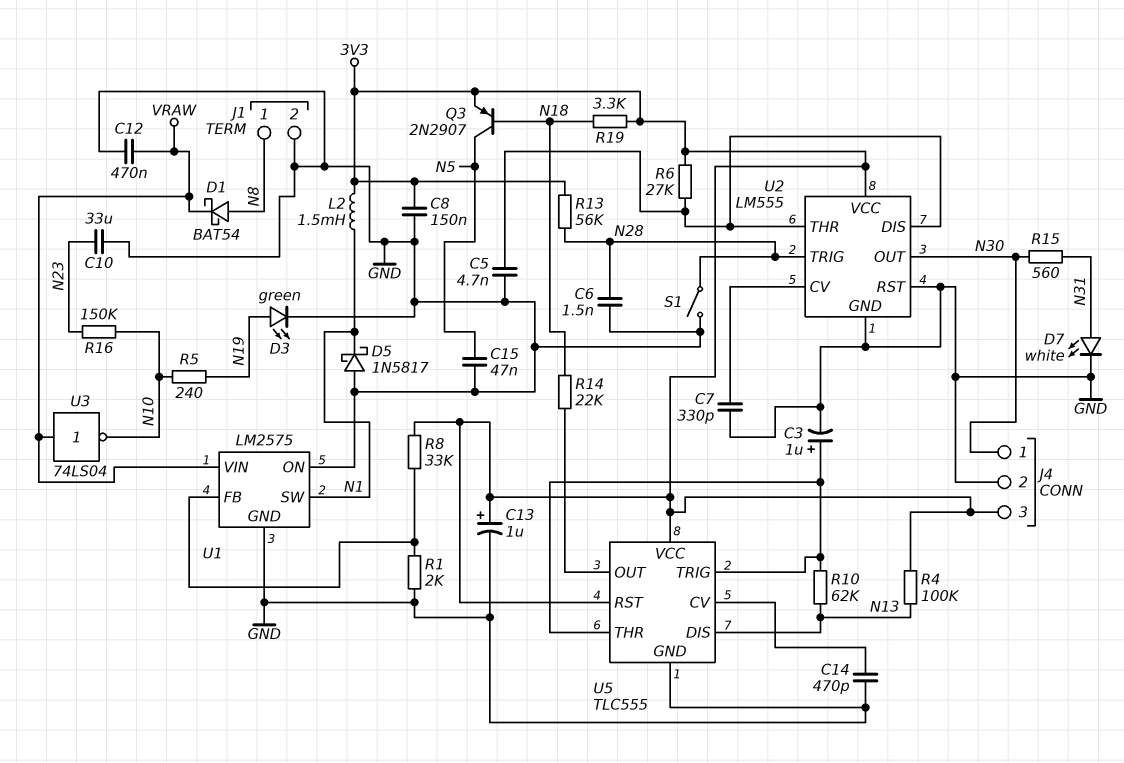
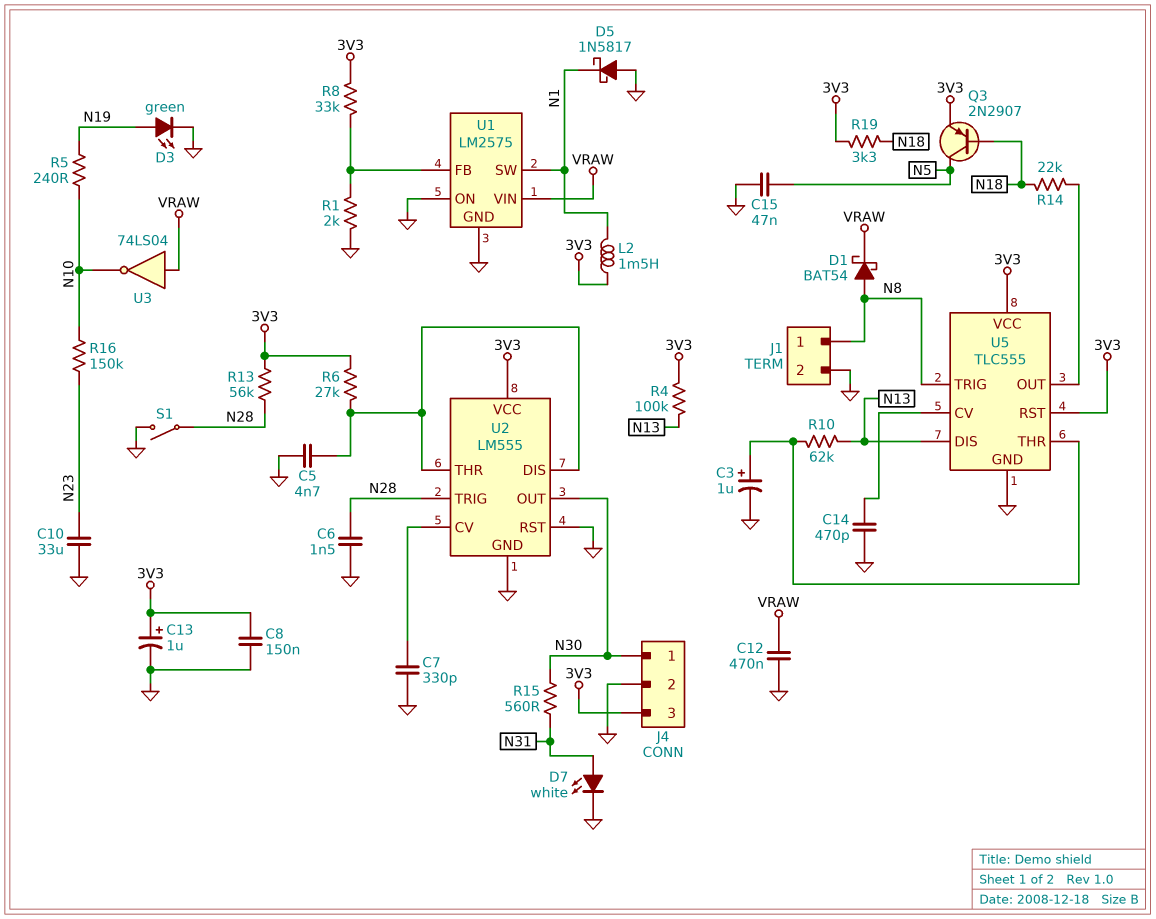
U5 pin TRIG: U5/THR -> N8

